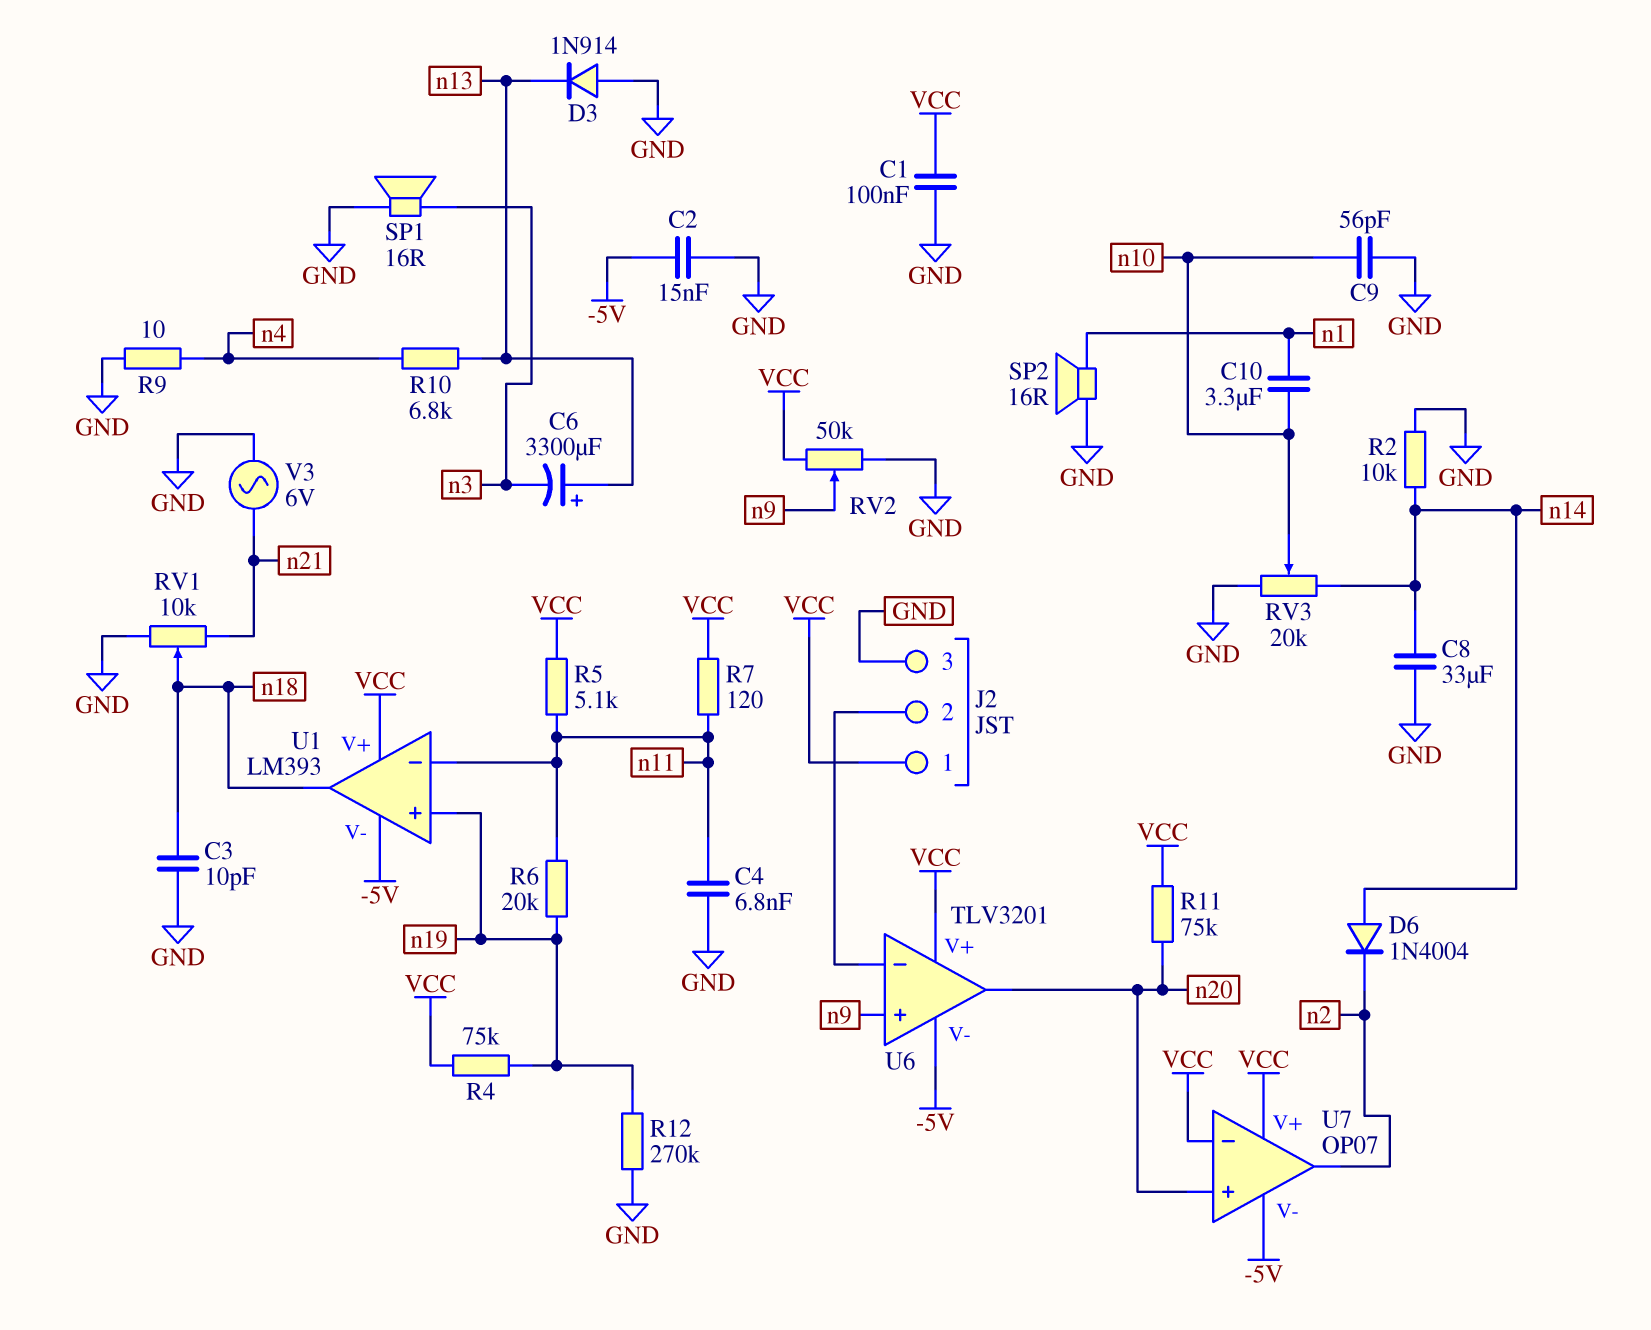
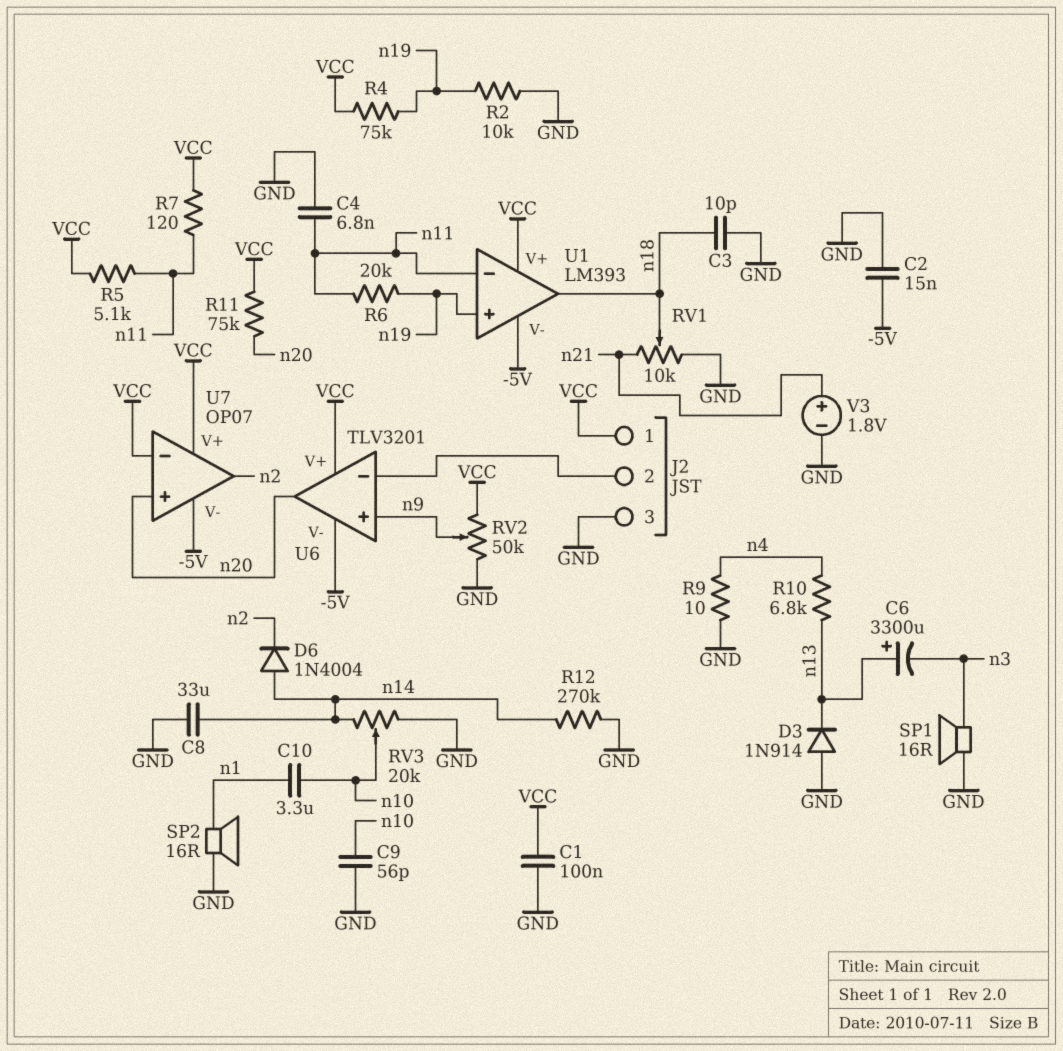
R2: 10k (GND, n14) -> 10k (GND, n19)
R12: 270k (GND, n19) -> 270k (GND, n14)
V3: AC 6V (GND, n21) -> 1.8V (plus n21, minus GND)

